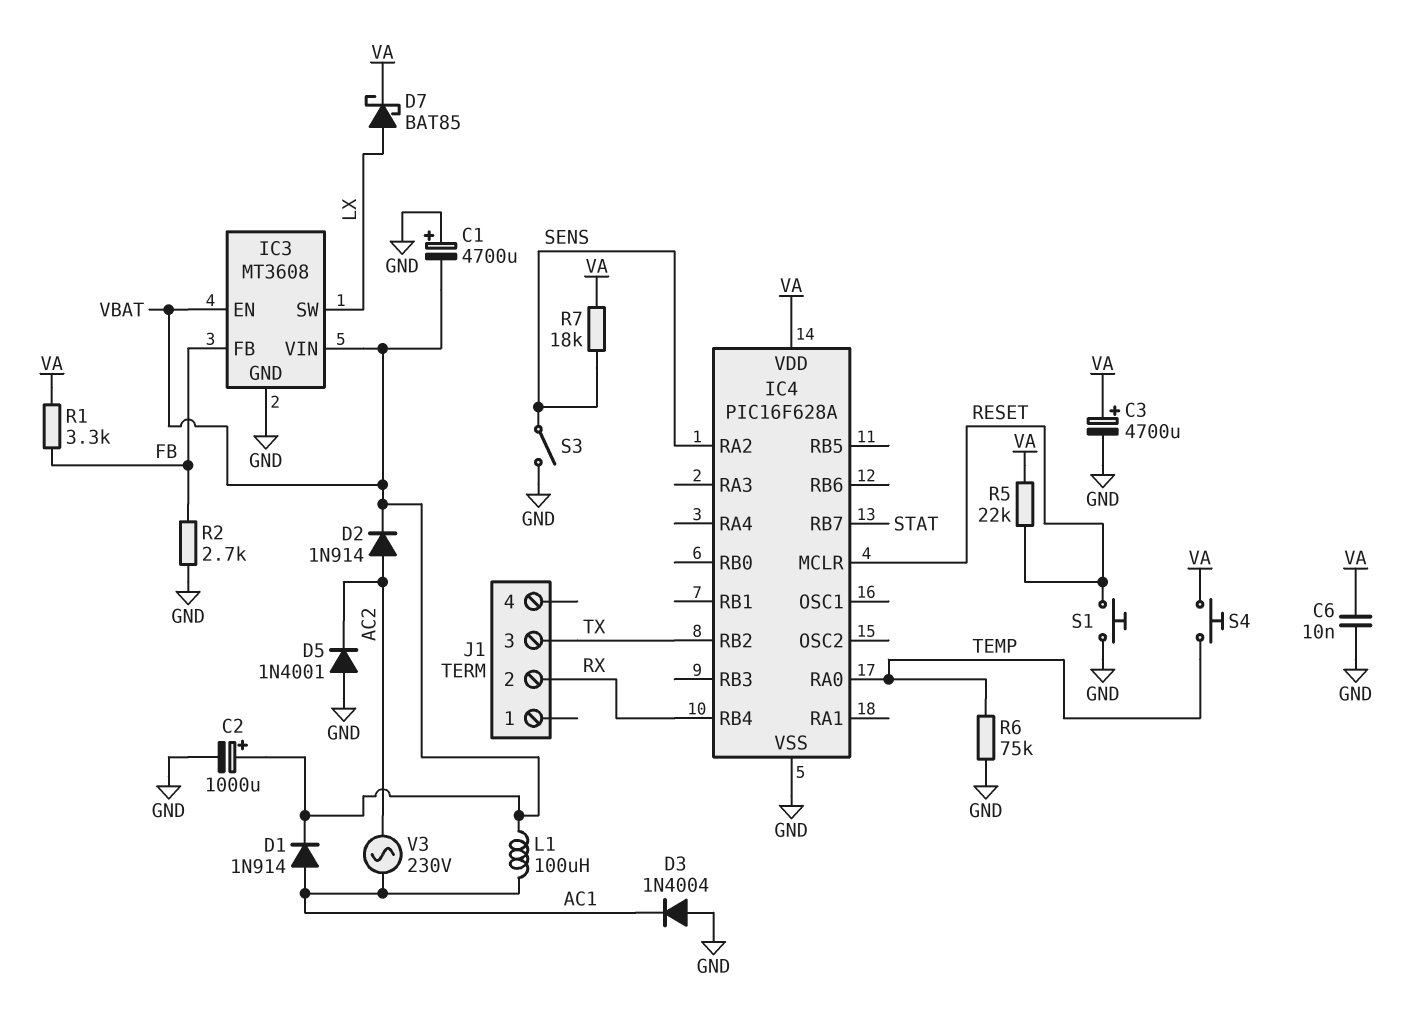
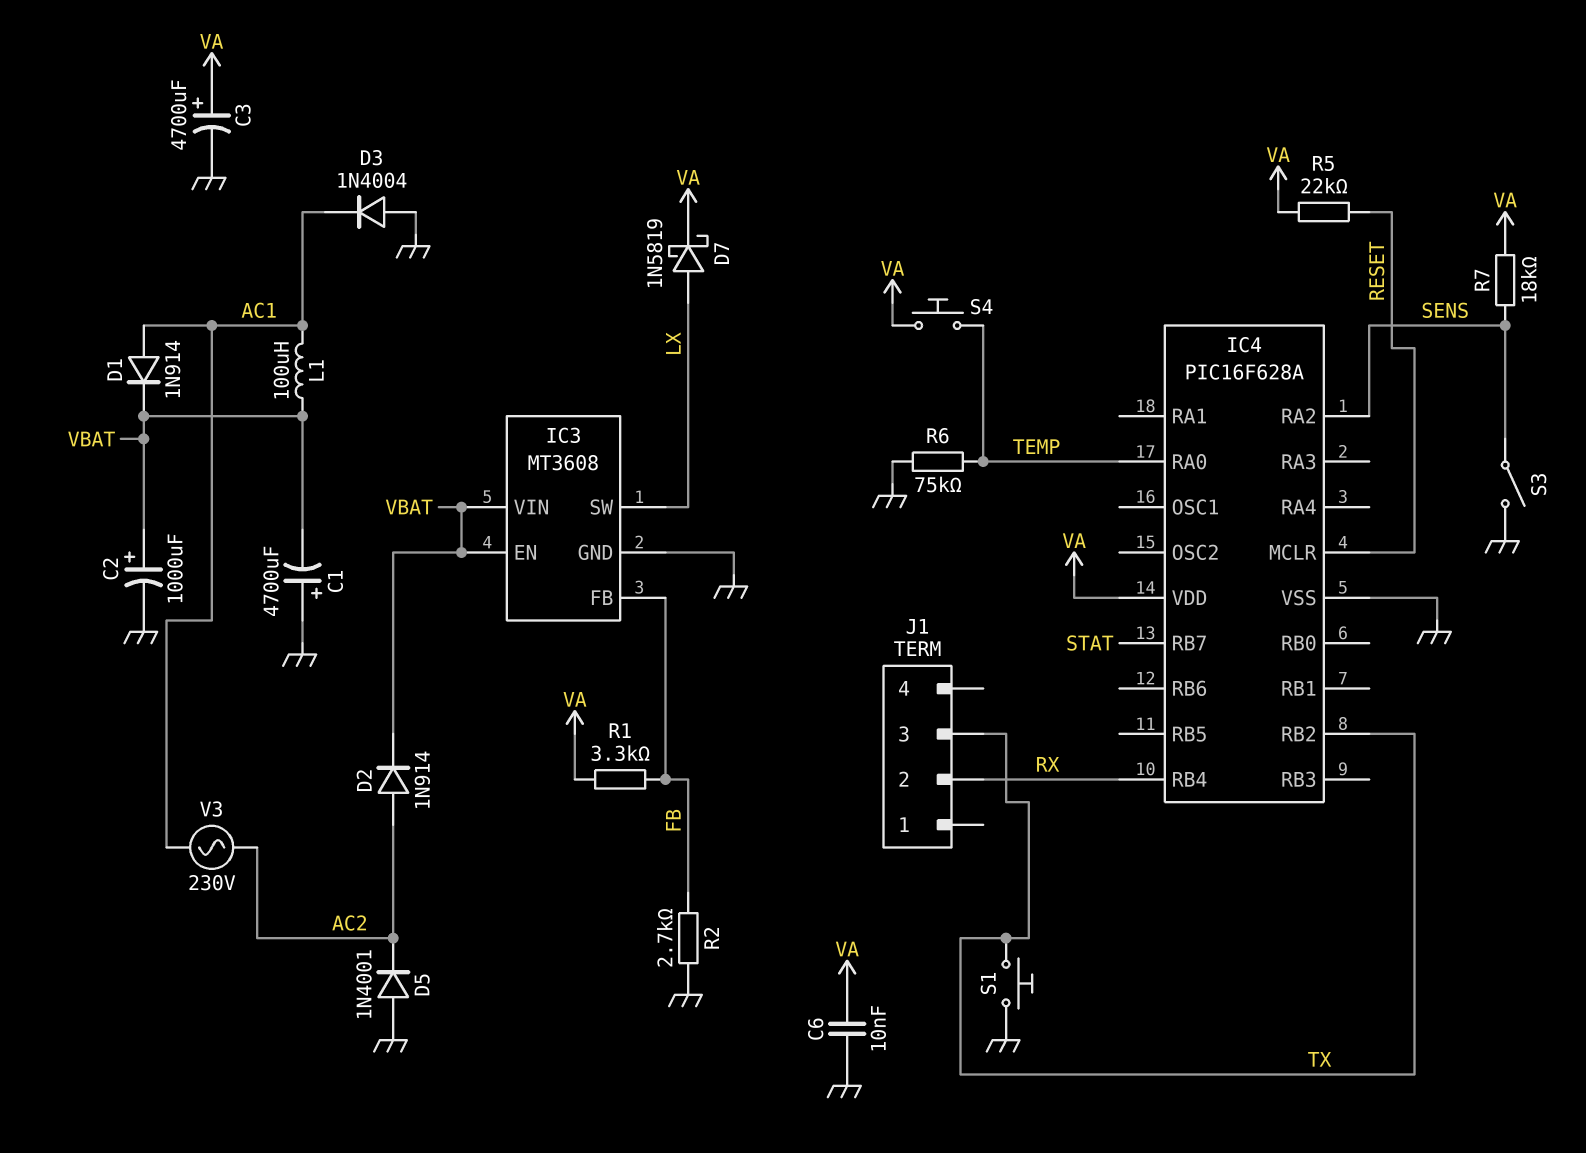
D7: schottky BAT85 (A LX, K VA) -> schottky 1N5819 (A LX, K VA)
S1: button (GND, RESET) -> button (GND, TX)

